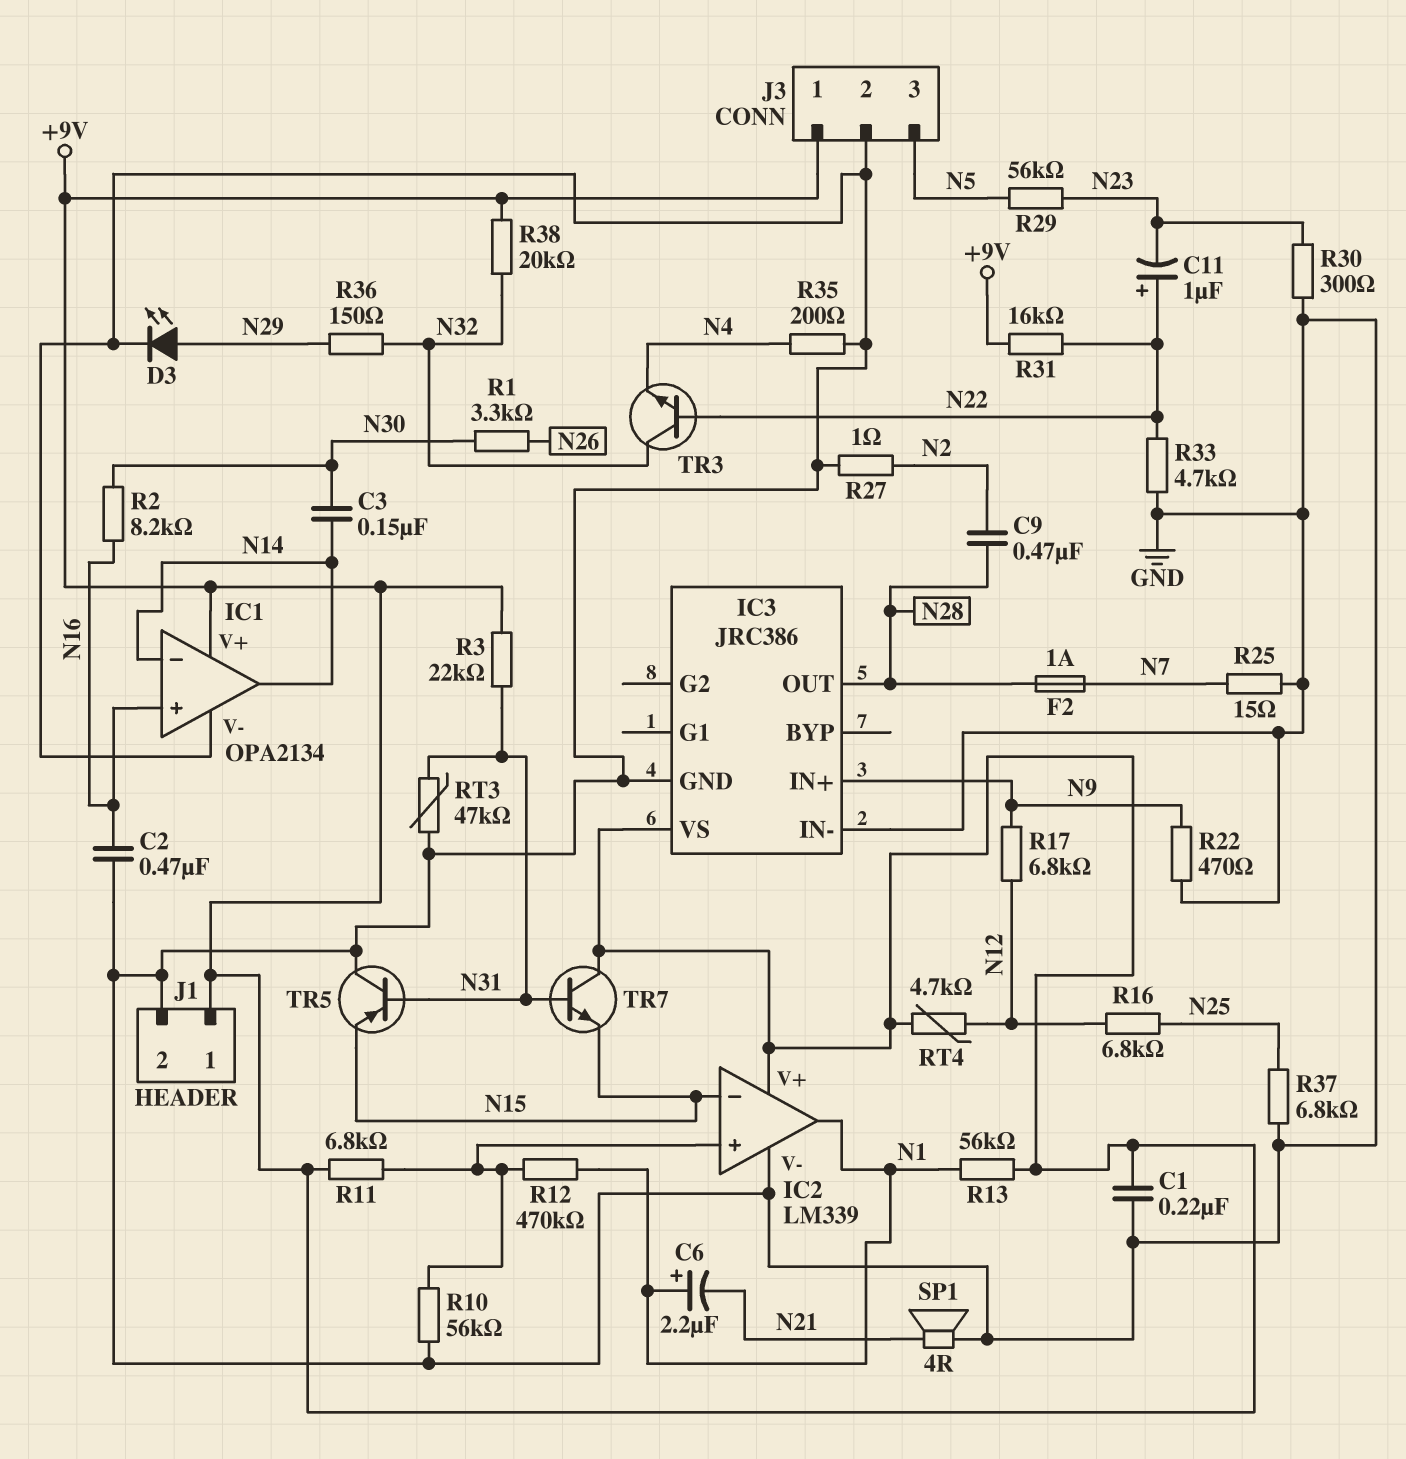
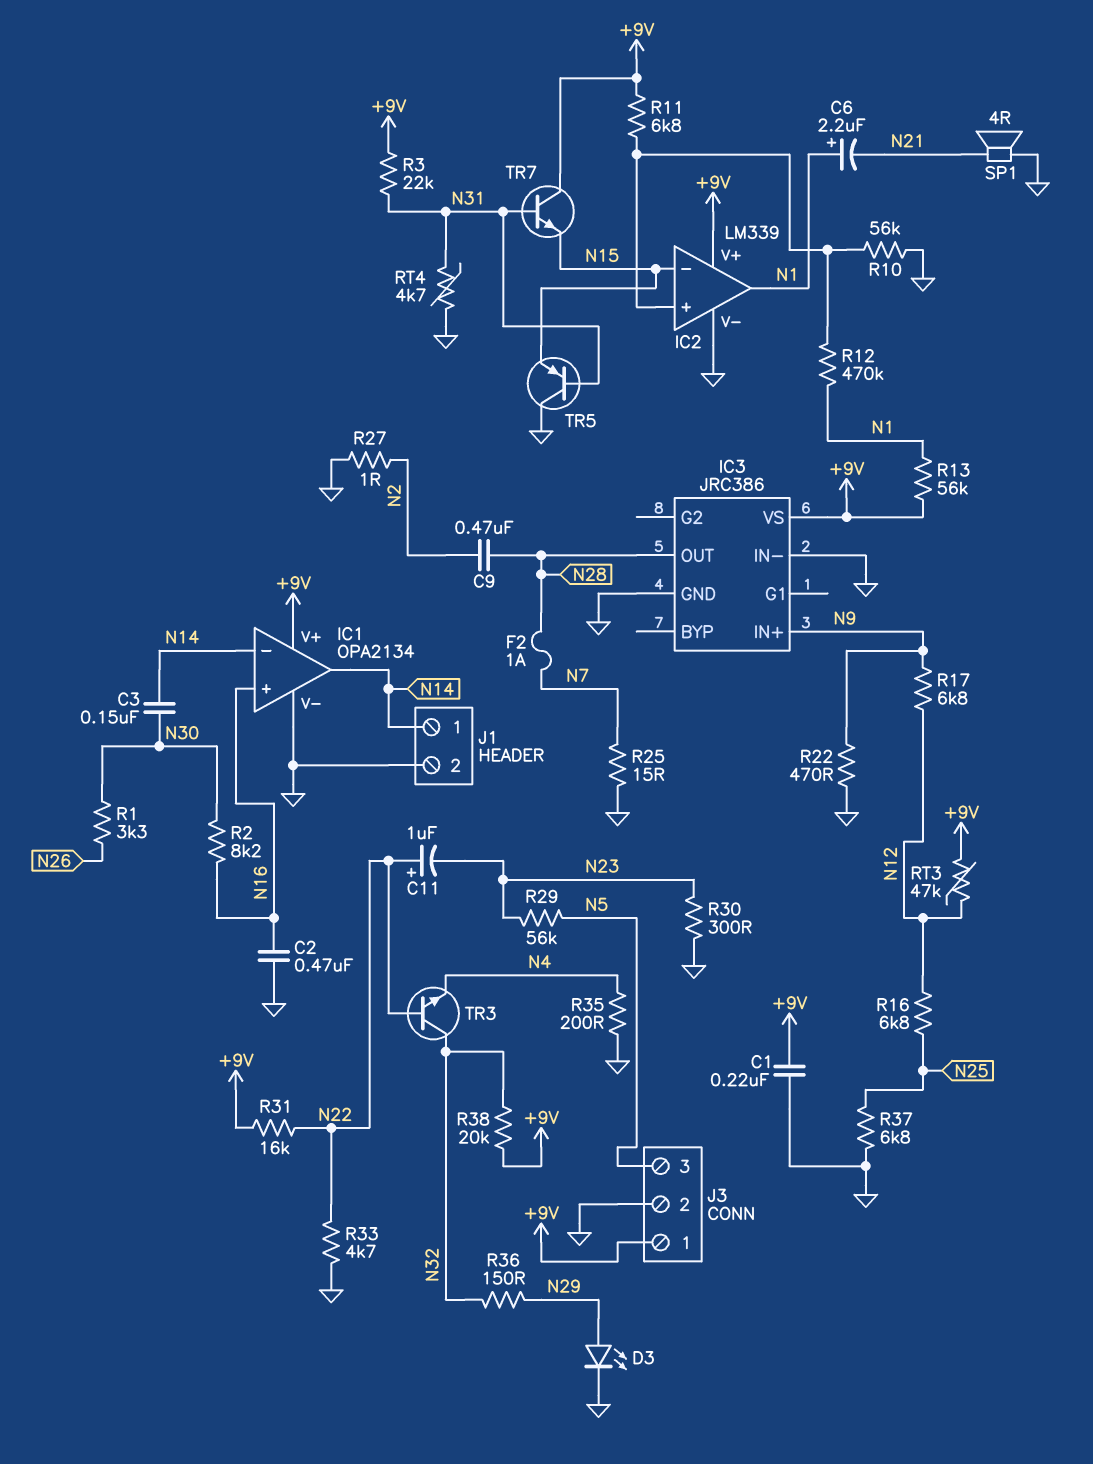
J1 pin 1: +9V -> N14
RT3: 47k (GND, N31) -> 47k (+9V, N12)
RT4: 4.7k (+9V, N12) -> 4.7k (GND, N31)

